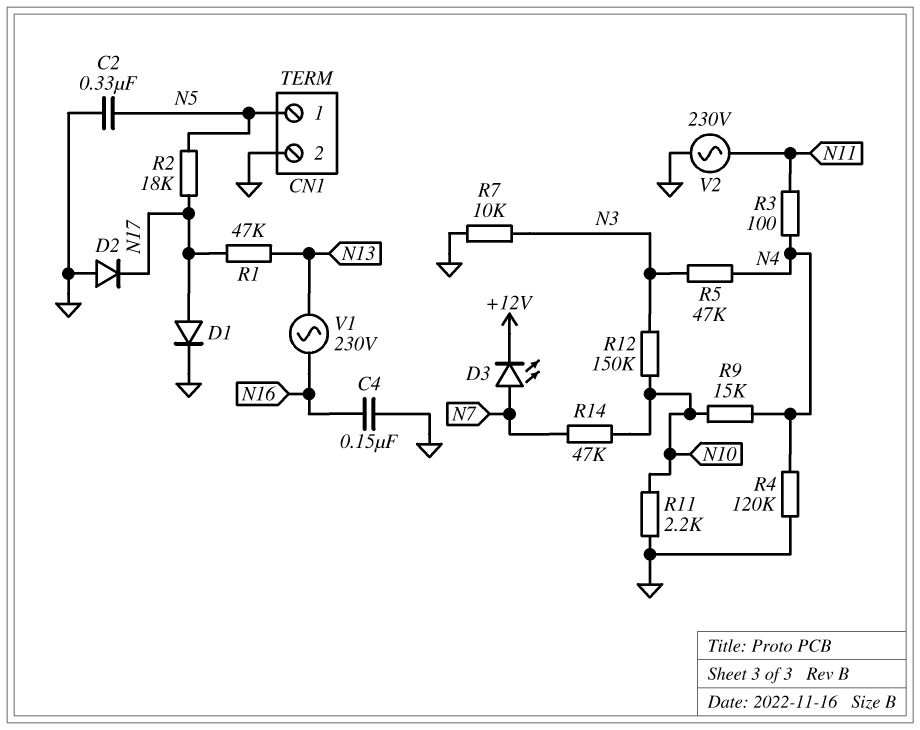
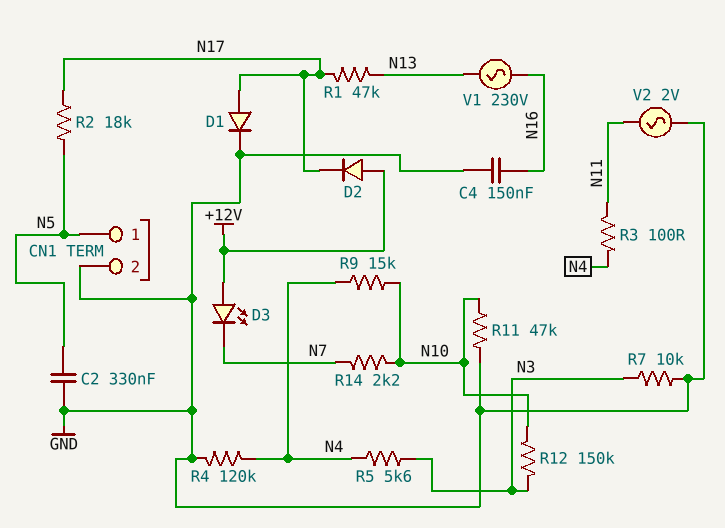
D2: diode (A GND, K N17) -> diode (A +12V, K N17)
D3: LED (A N7, K +12V) -> LED (A +12V, K N7)
R5: 47k (N3, N4) -> 5.6k (N3, N4)
R11: 2.2k (GND, N10) -> 47k (GND, N10)
R14: 47k (N7, N10) -> 2.2k (N7, N10)
V2: AC 230V (GND, N11) -> AC 2V (GND, N11)

